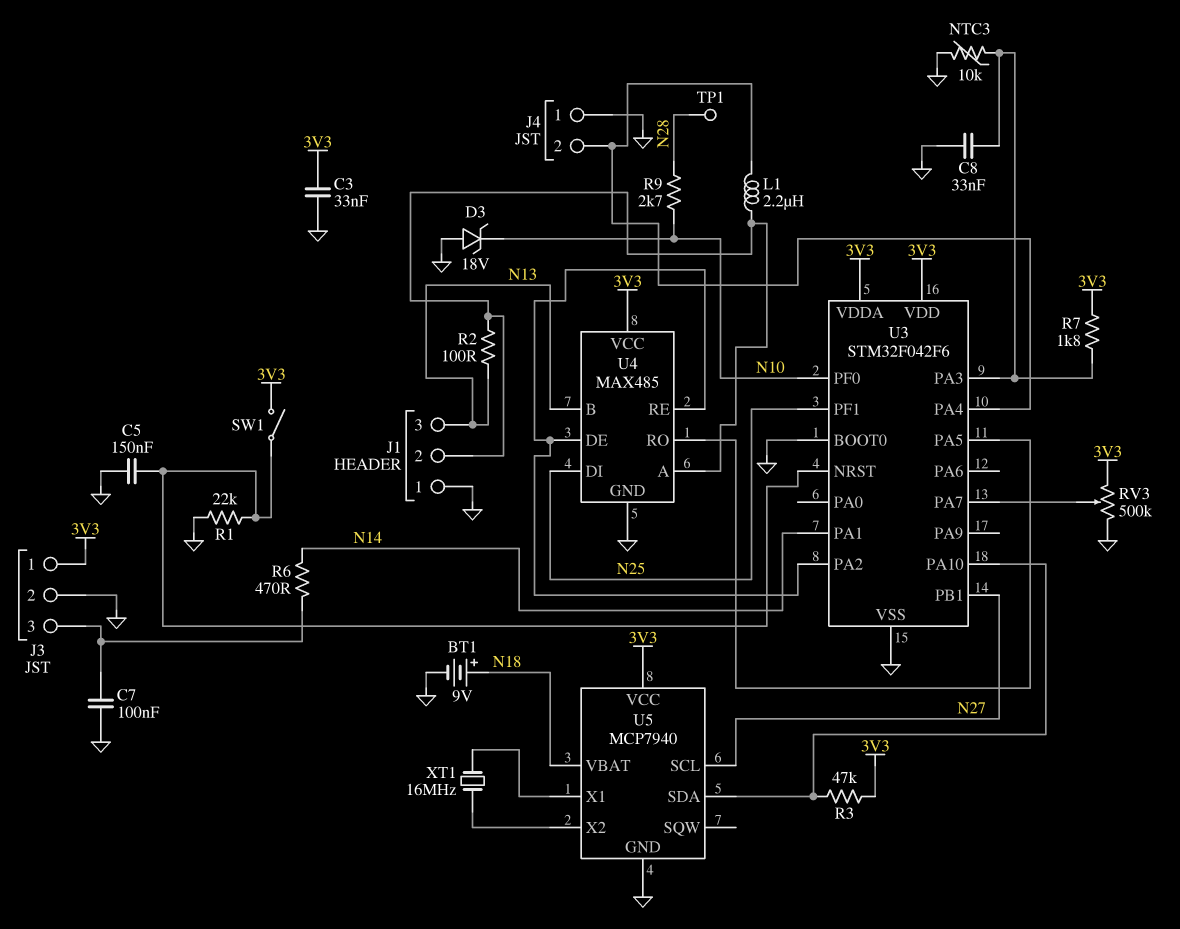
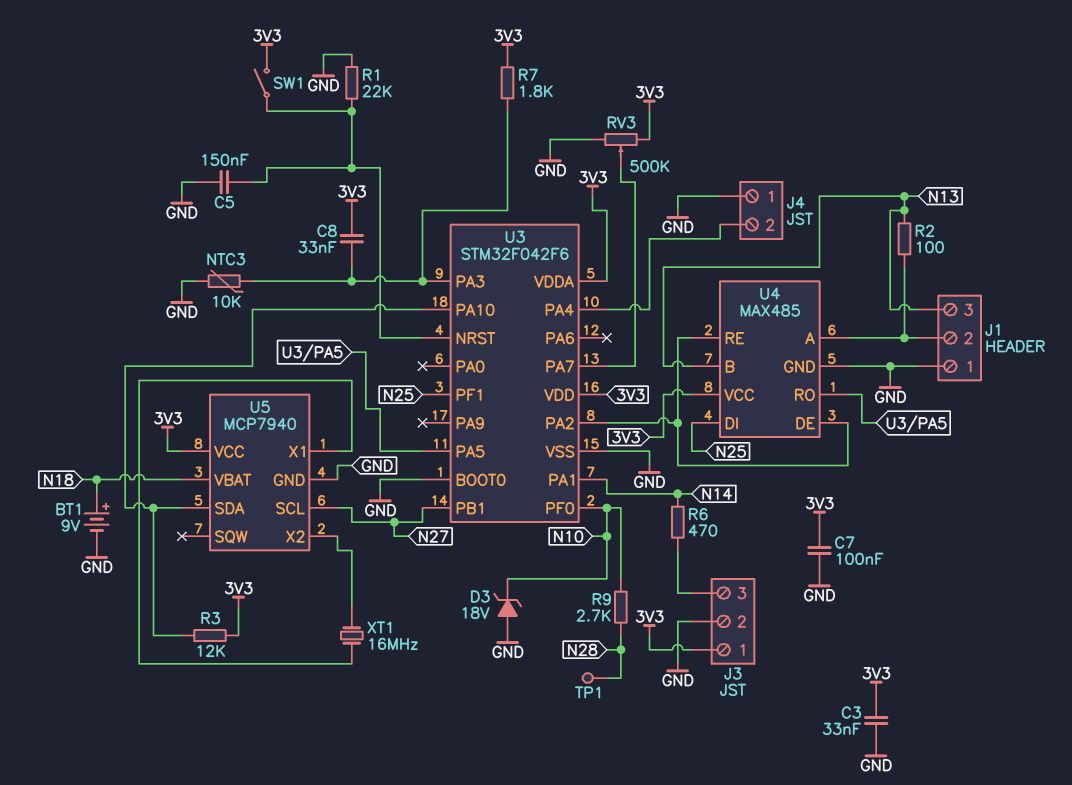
C7: 100nF (GND, J3/3) -> 100nF (3V3, GND)
C8: 33nF (GND, U3/PA3) -> 33nF (3V3, U3/PA3)
L1: 2.2uH (J1/2, J4/2) -> none
R3: 47k (3V3, U3/PA10) -> 12k (3V3, U3/PA10)

